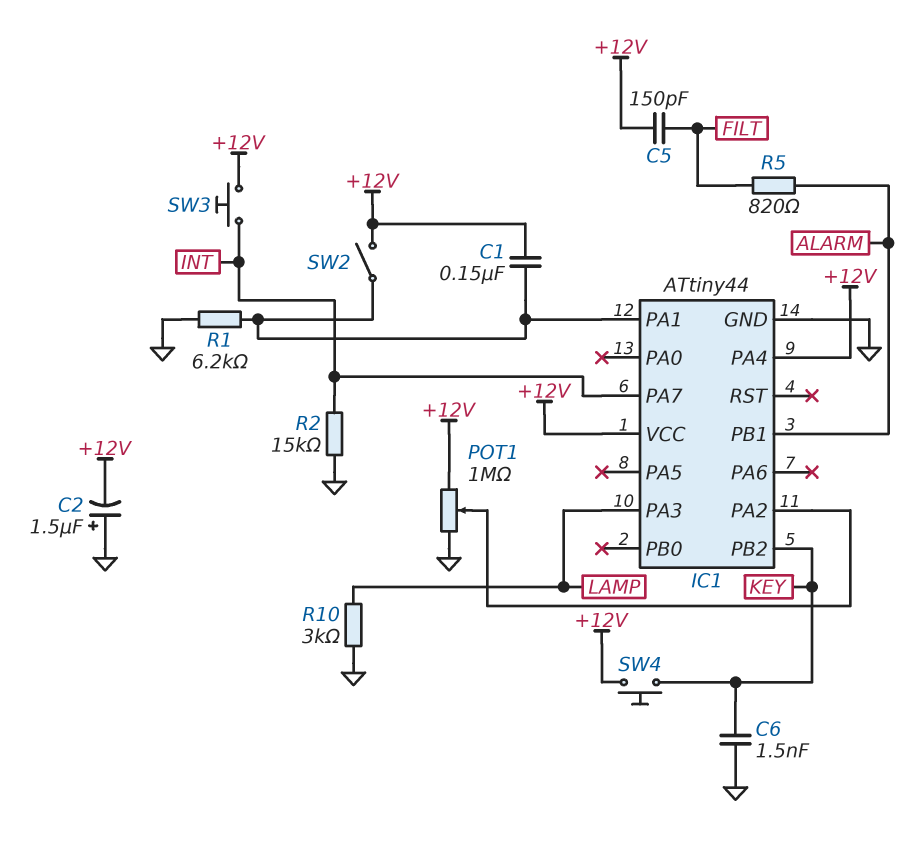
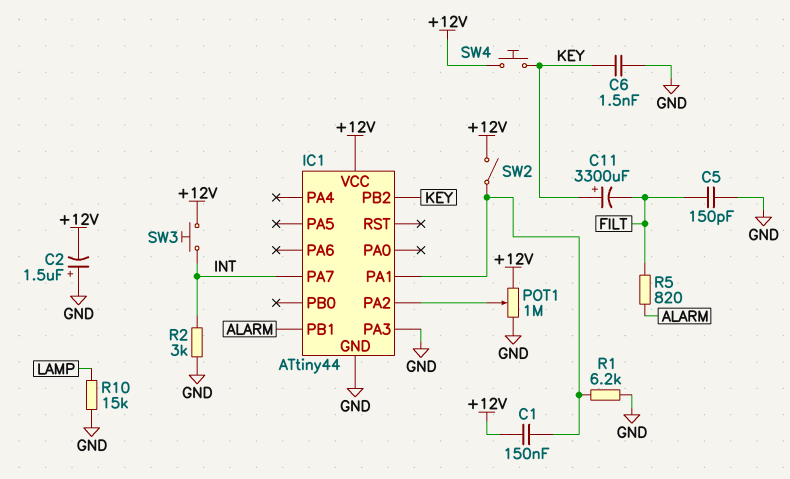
C5: 150pF (+12V, FILT) -> 150pF (FILT, GND)
C11: none -> 3300uF (plus KEY, minus FILT)
IC1 pin PA3: LAMP -> GND
IC1 pin PA4: +12V -> none
R2: 15k (GND, INT) -> 3k (GND, INT)
R10: 3k (GND, LAMP) -> 15k (GND, LAMP)

